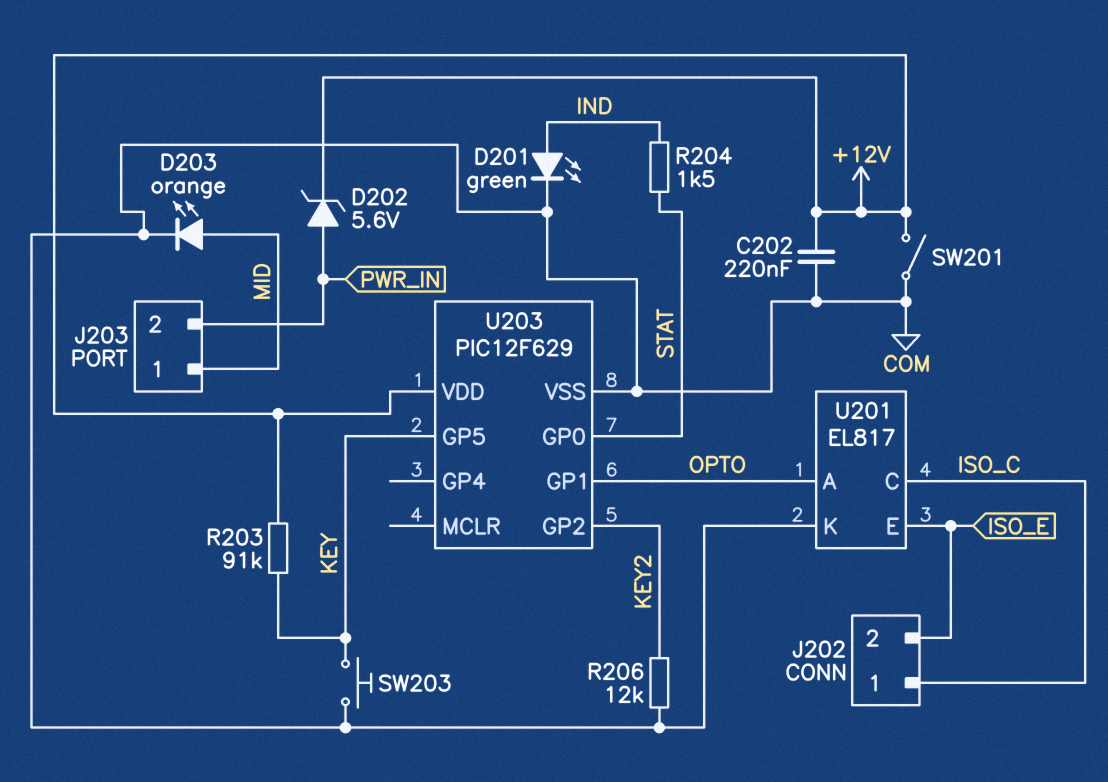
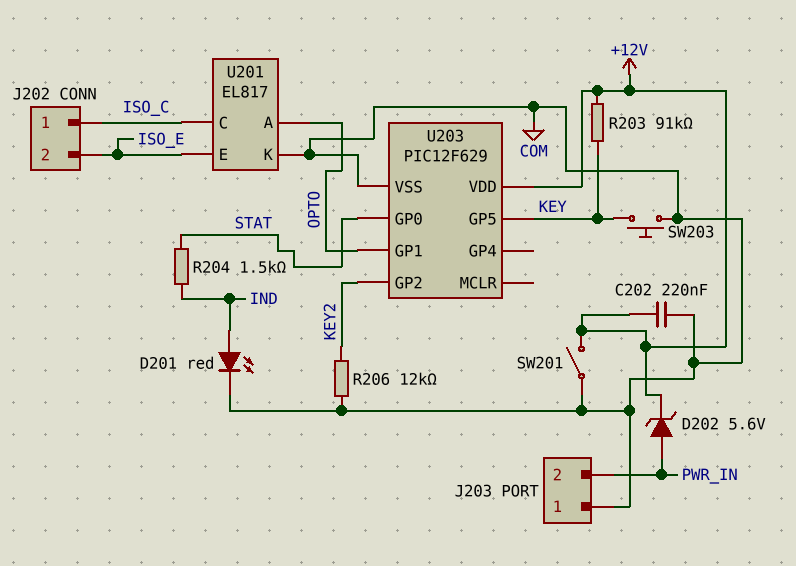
D201: LED green (A IND, K COM) -> LED red (A IND, K COM)
D203: LED orange (A MID, K COM) -> none
J203 pin 1: MID -> COM

